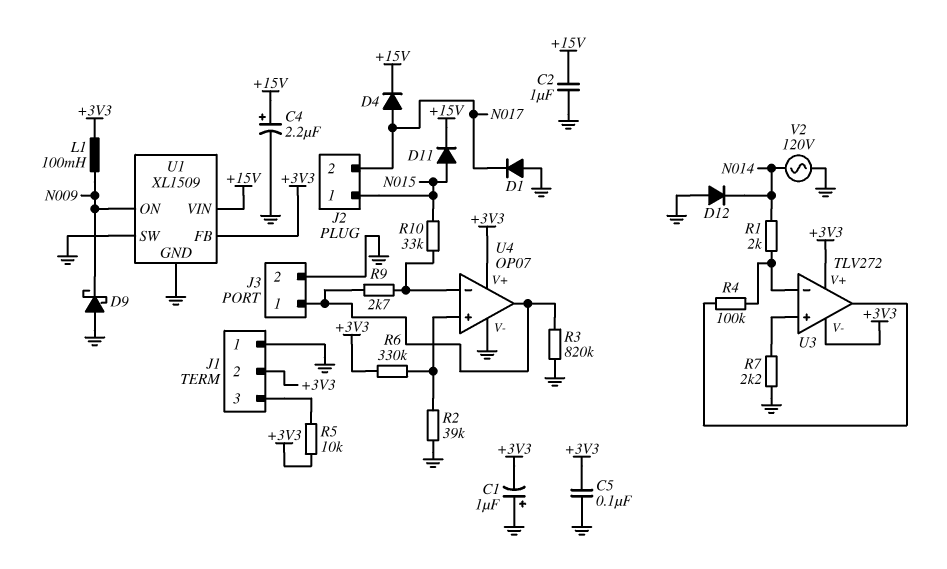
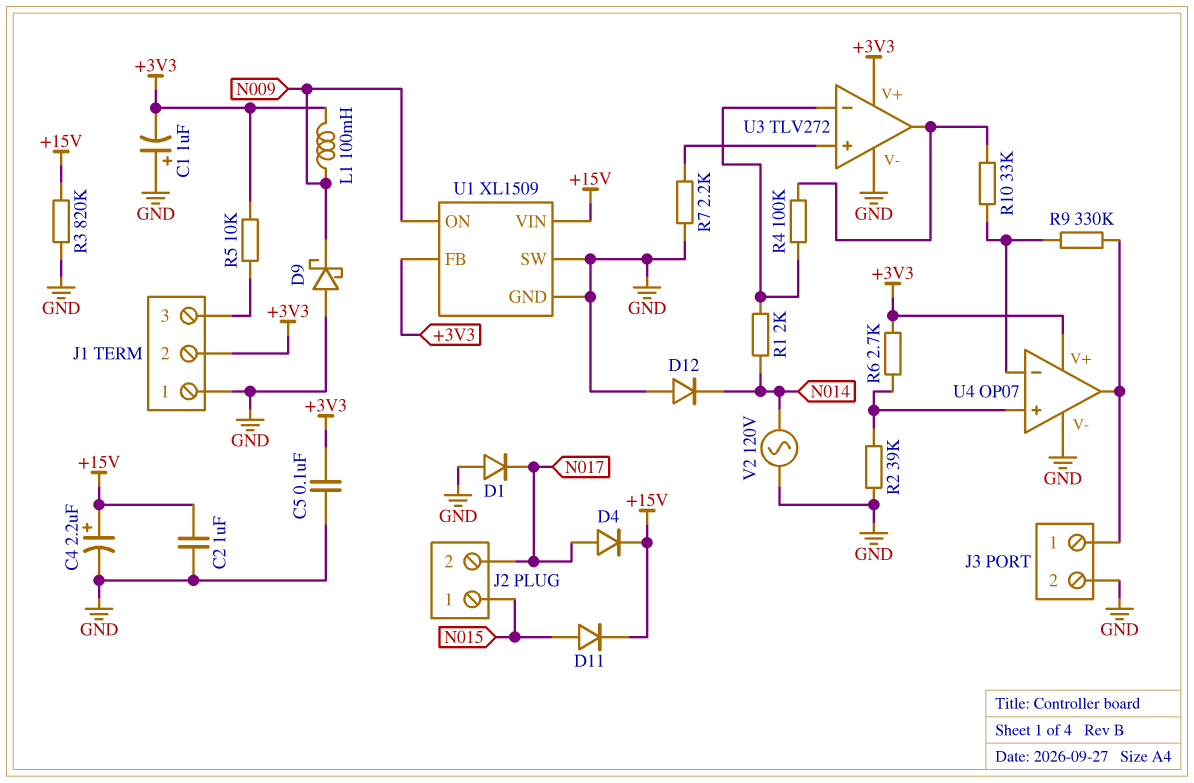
R3: 820k (GND, J3/1) -> 820k (+15V, GND)
R6: 330k (+3V3, U4/in+) -> 2.7k (+3V3, U4/in+)
R9: 2.7k (J3/1, U4/in-) -> 330k (J3/1, U4/in-)
R10: 33k (N015, U4/in-) -> 33k (U3/out, U4/in-)
U3 pin V-: +3V3 -> GND

